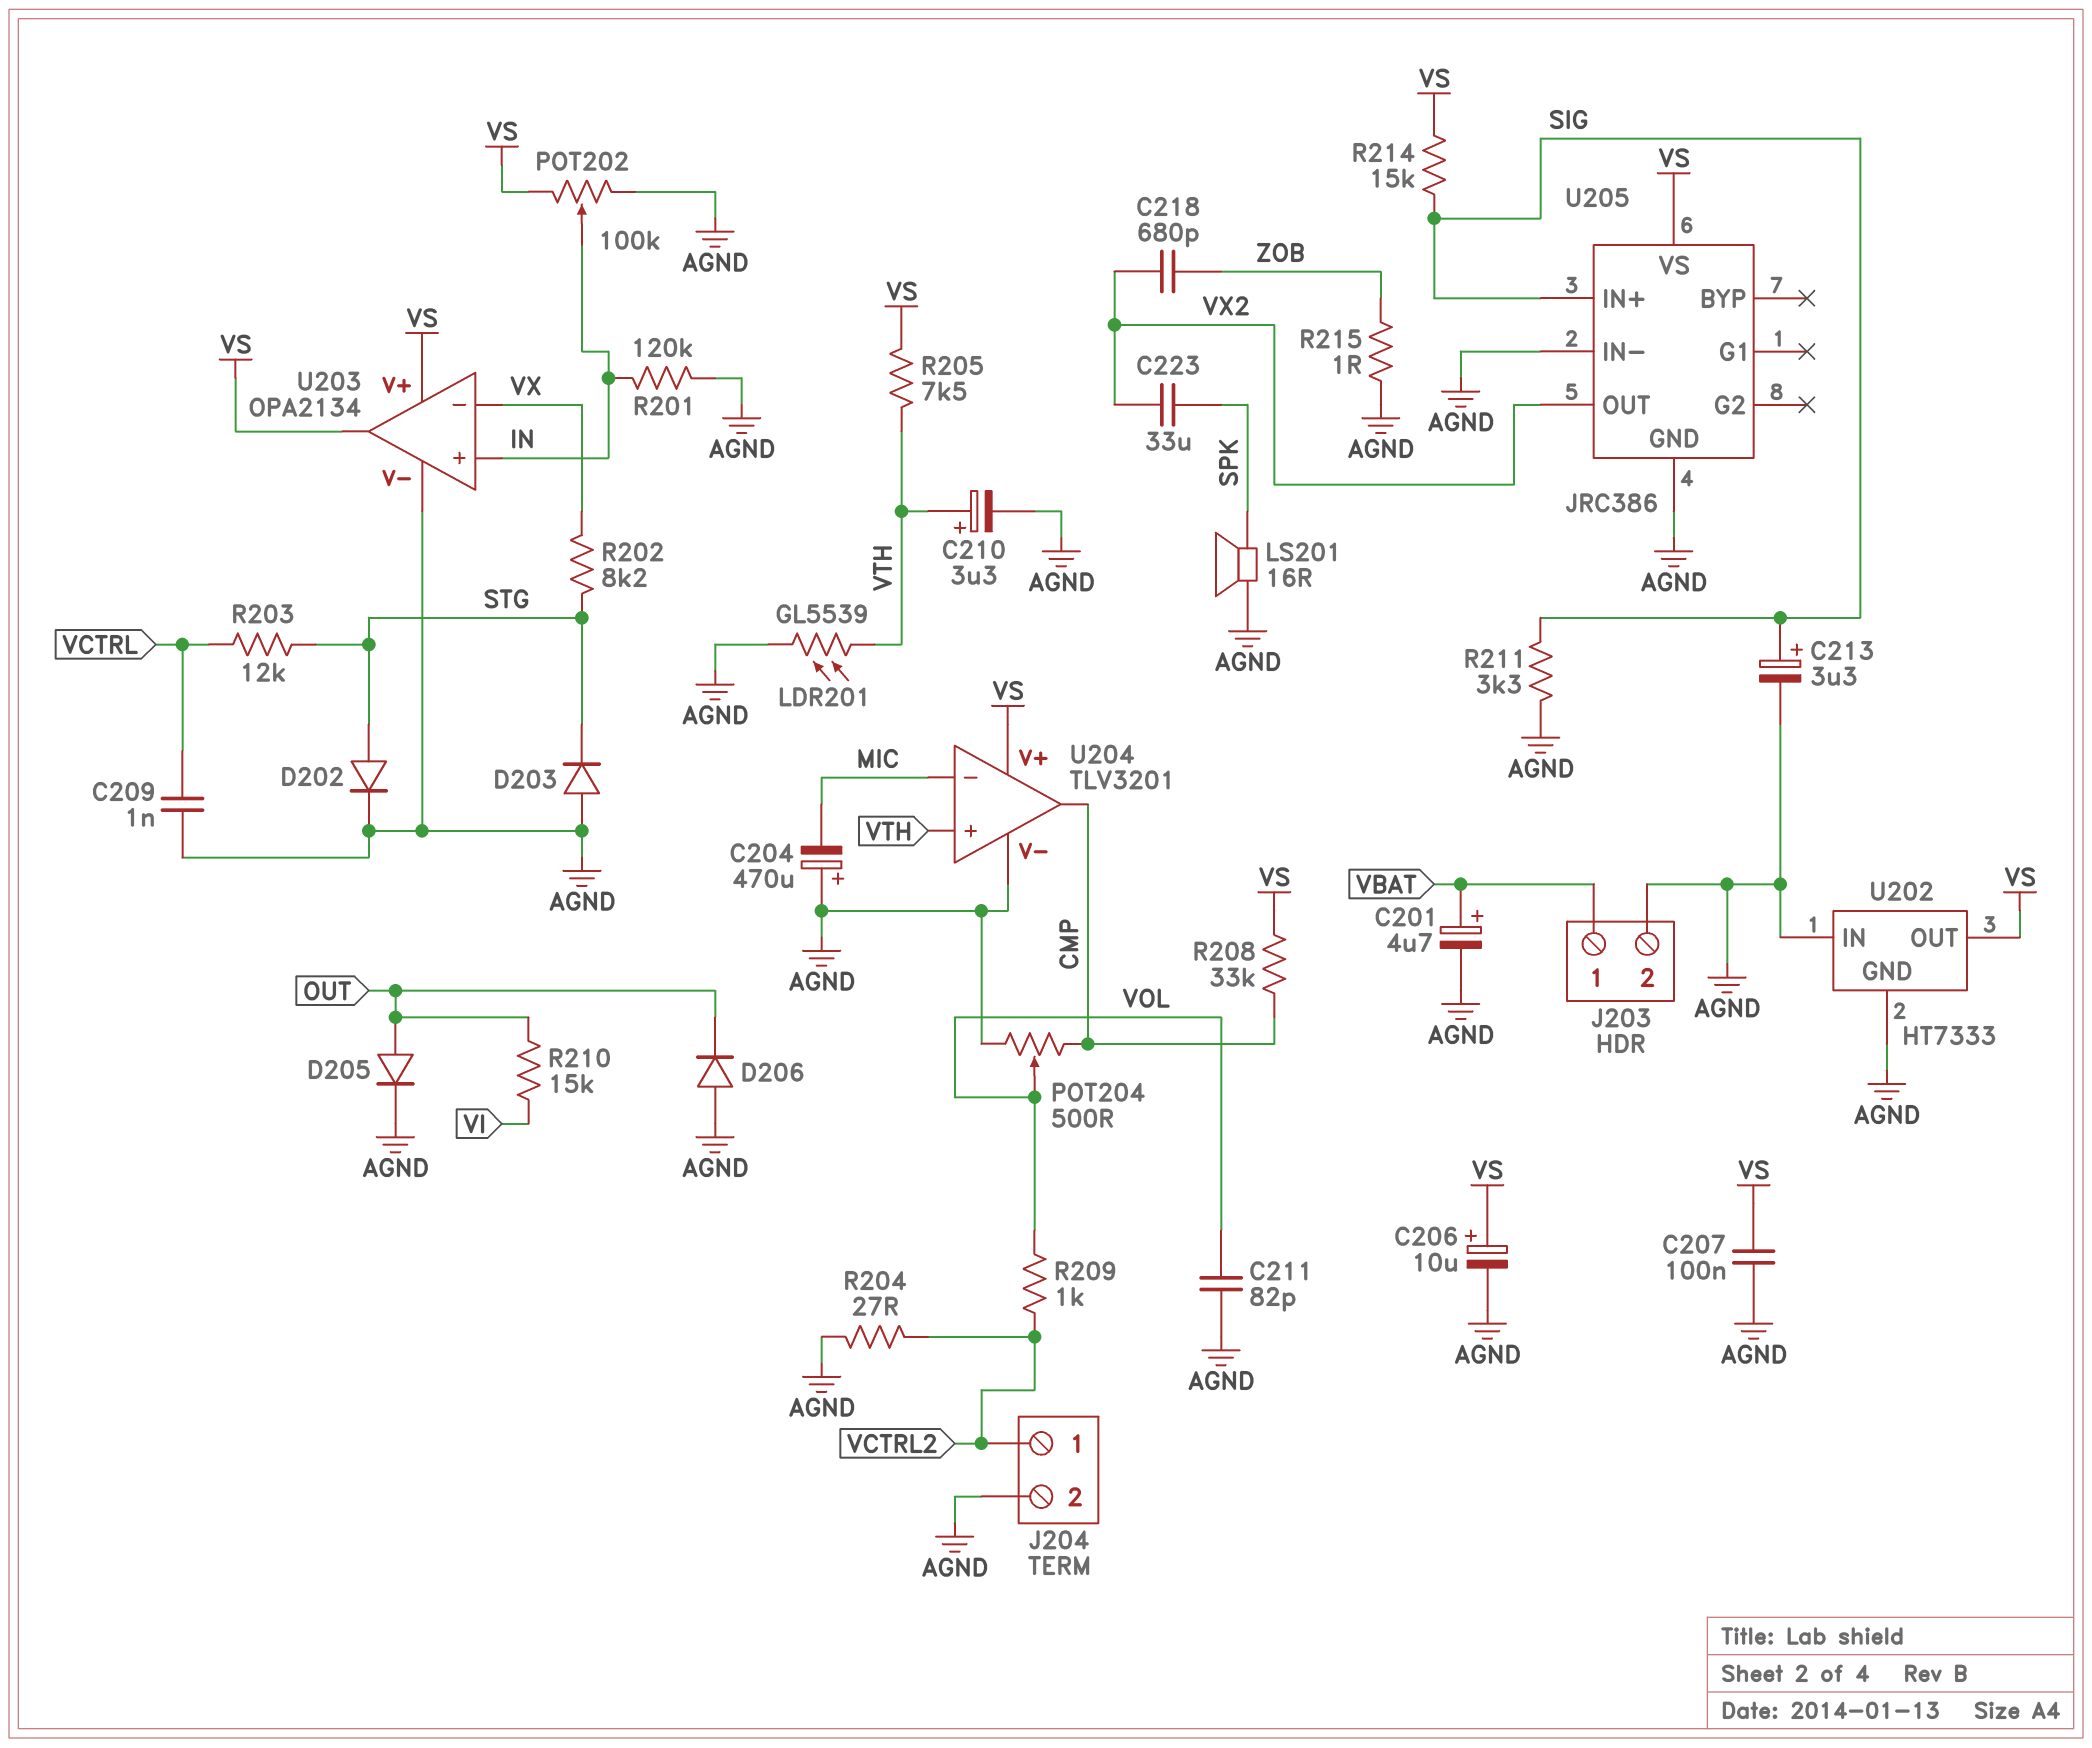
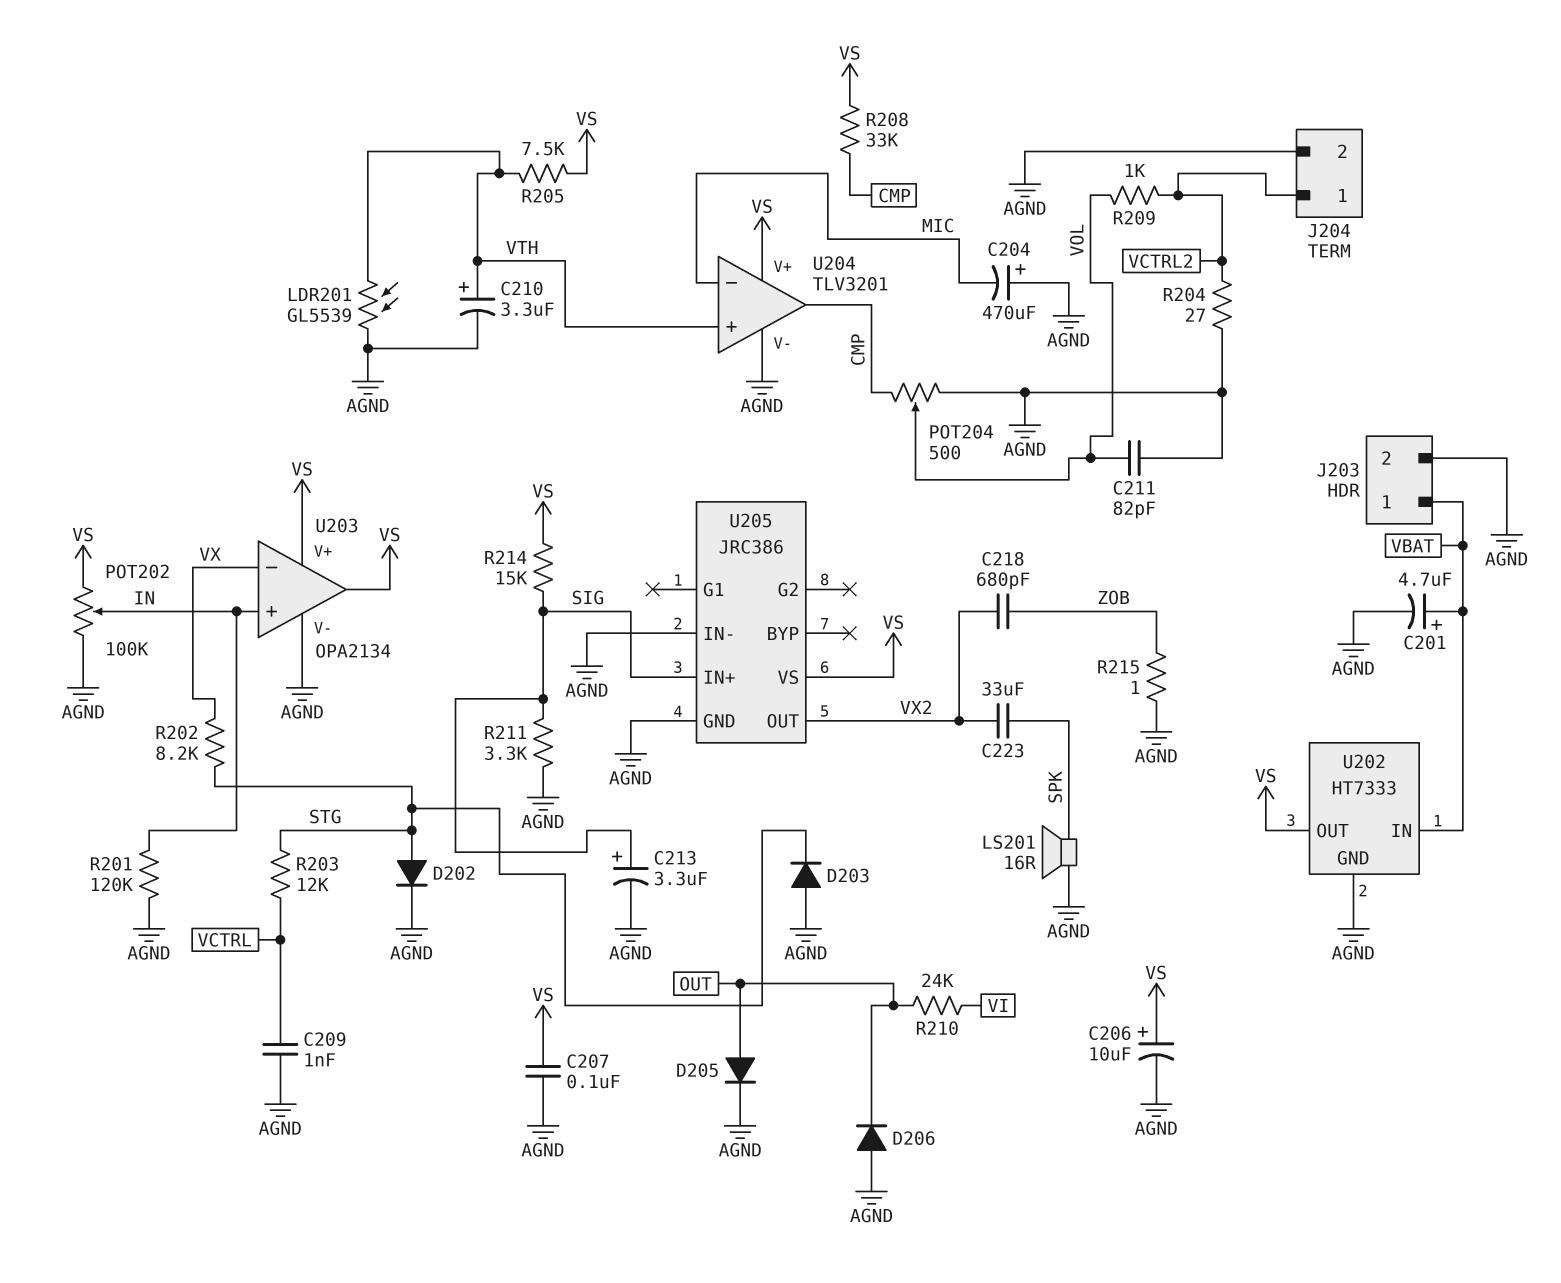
R210: 15k (OUT, VI) -> 24k (OUT, VI)
U202 pin IN: AGND -> VBAT

